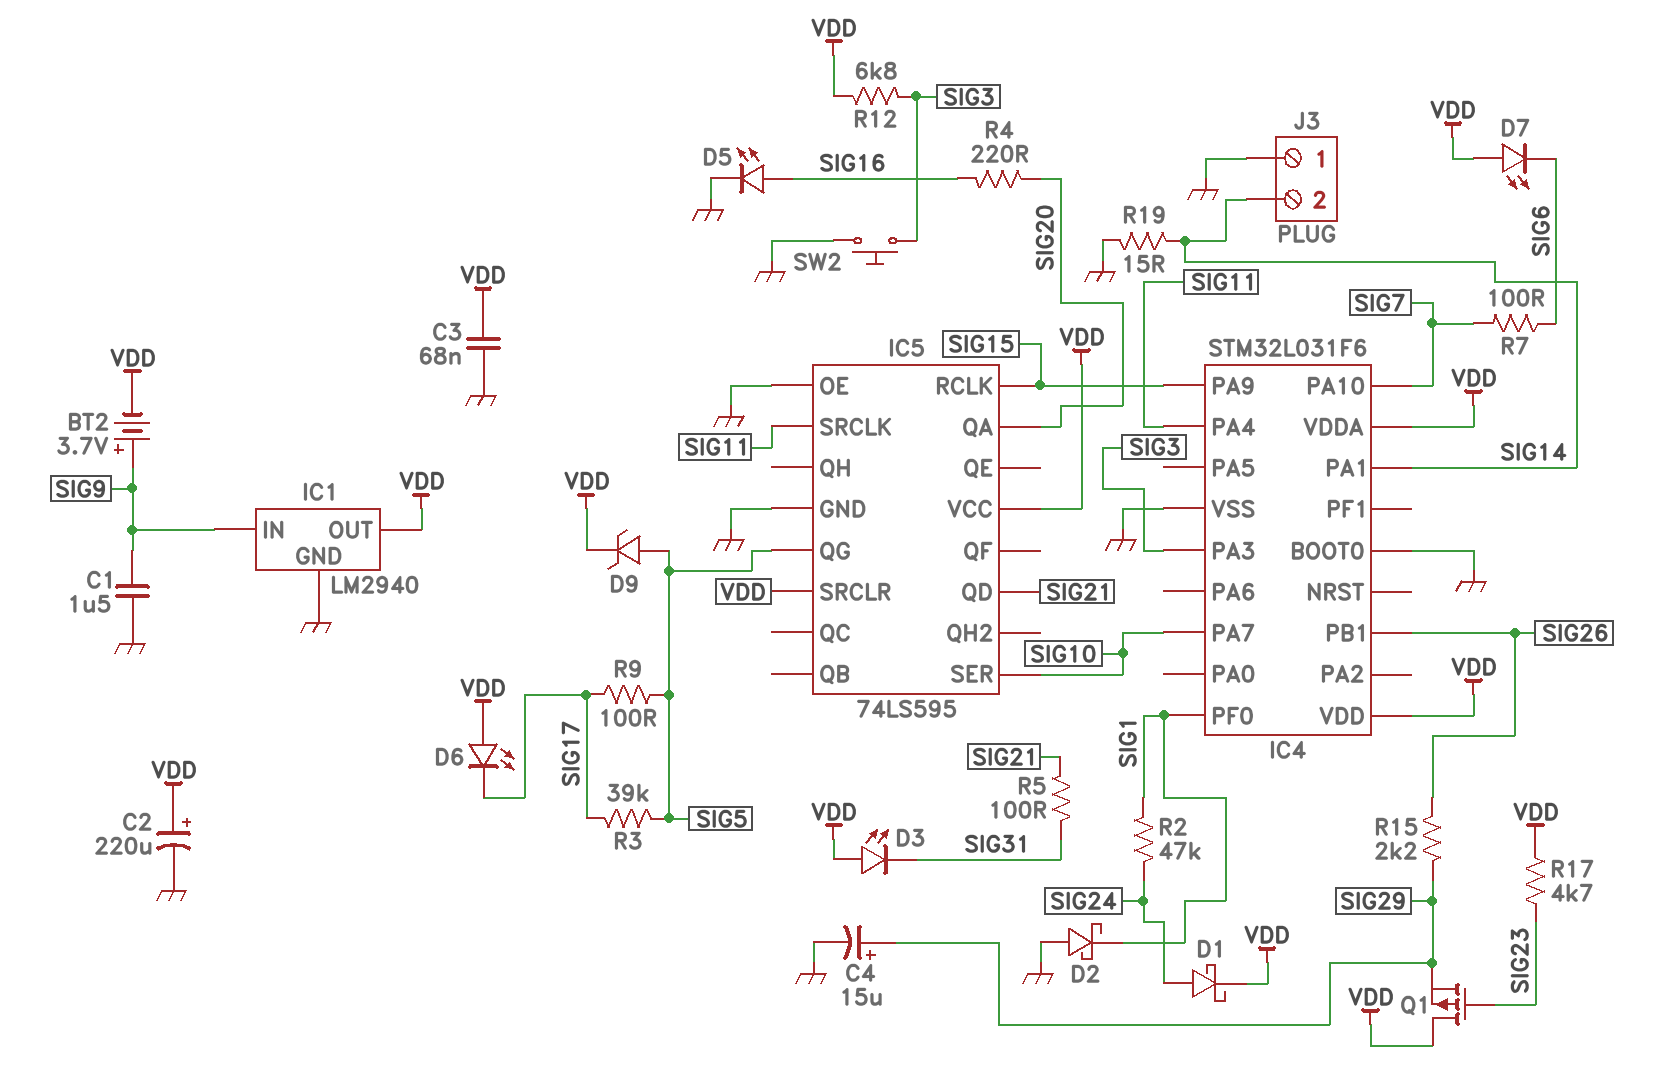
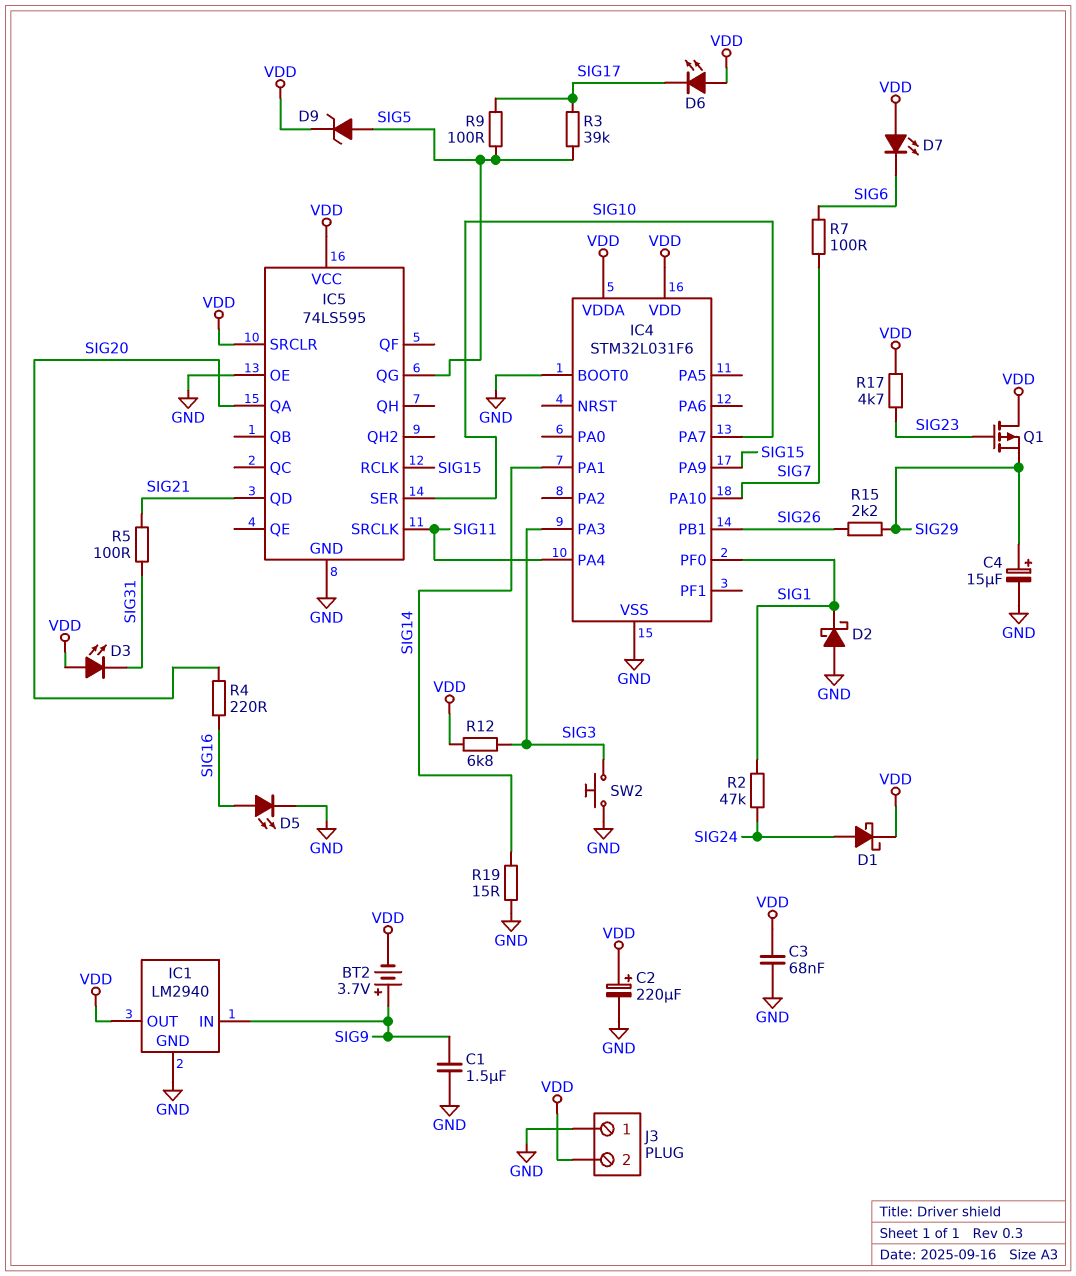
J3 pin 2: SIG14 -> VDD

